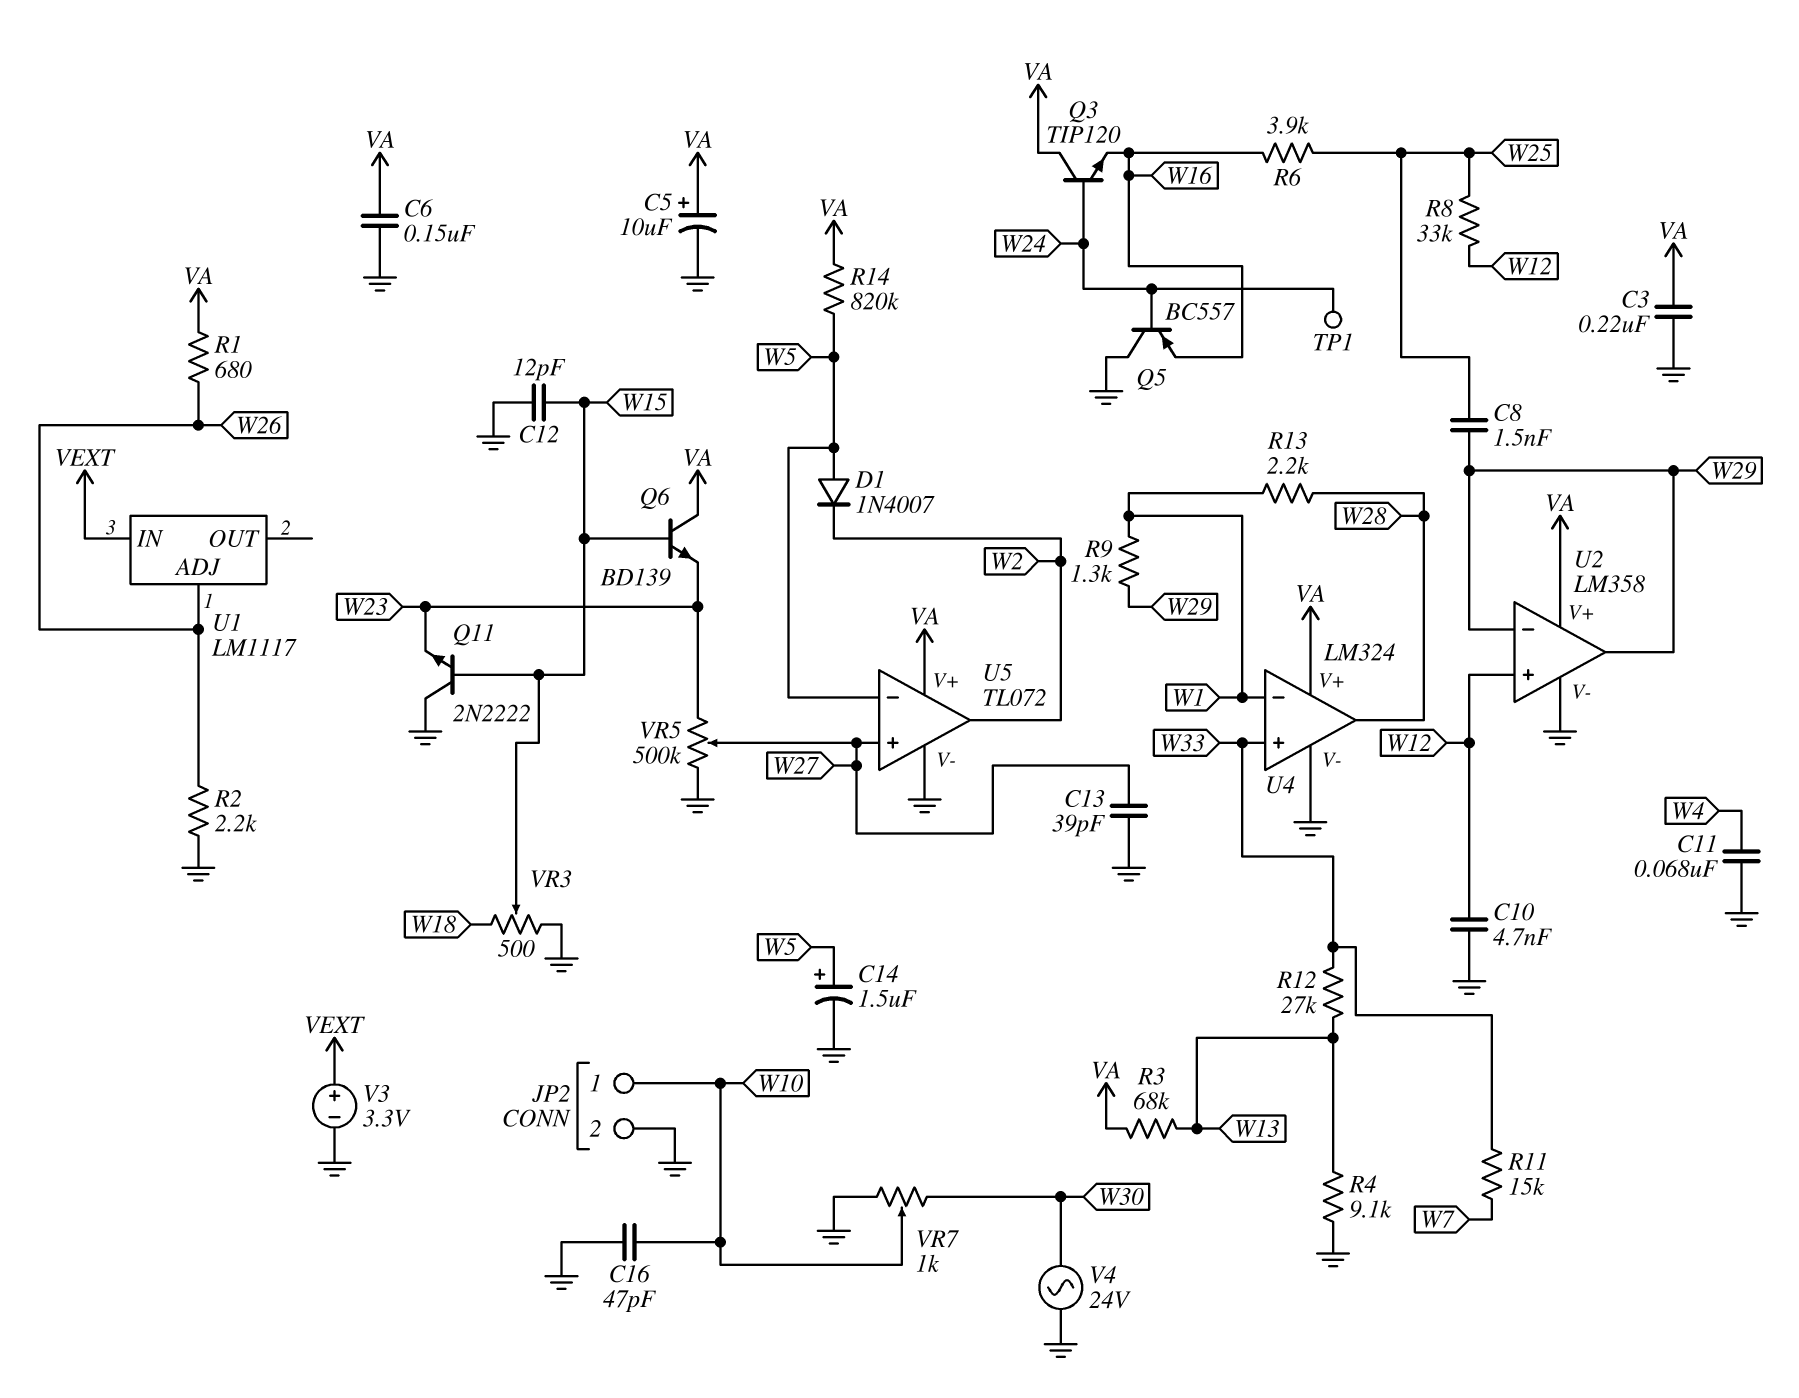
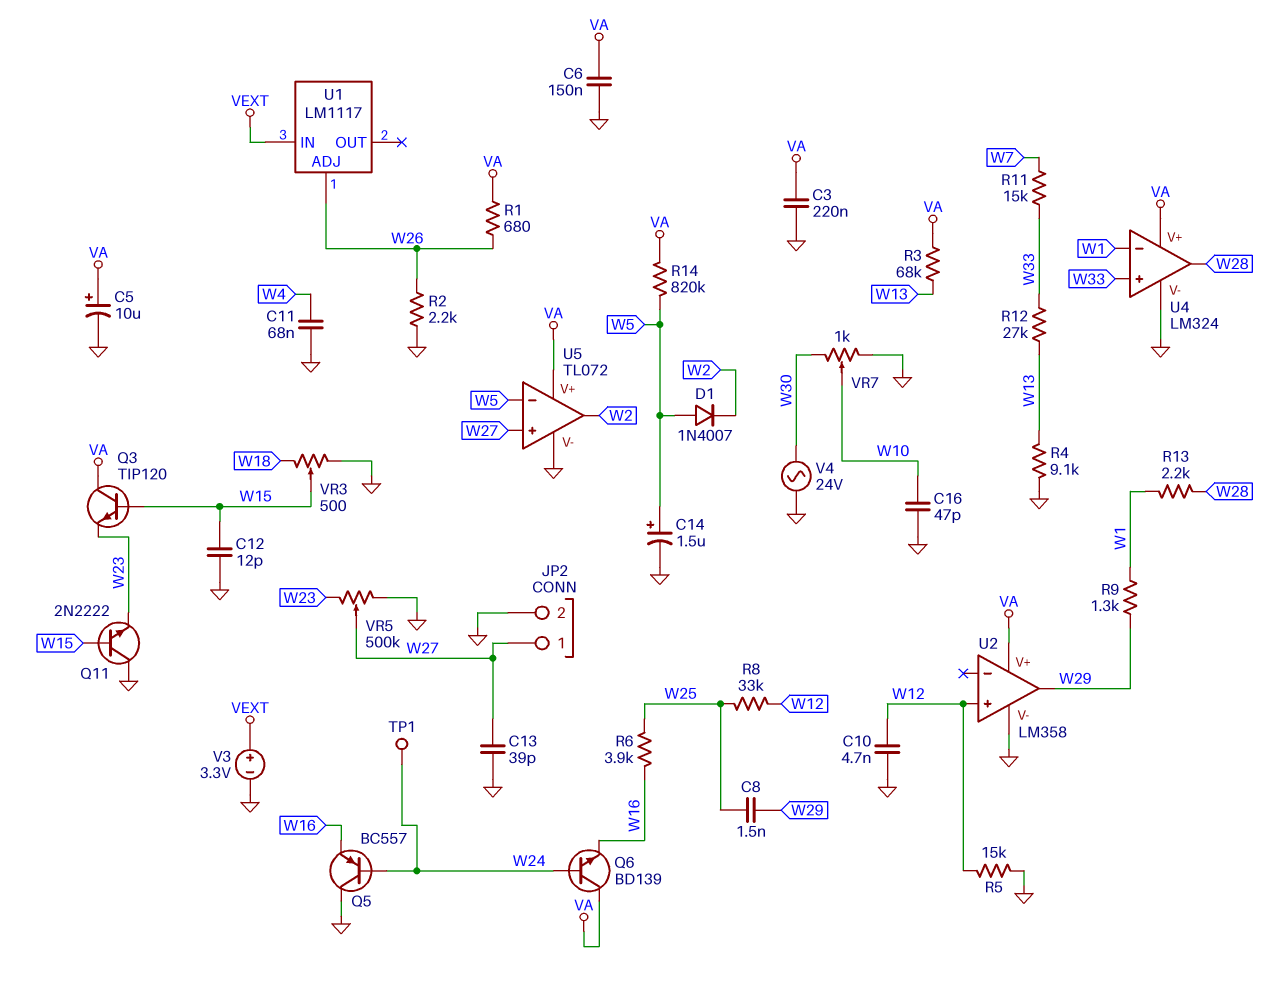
JP2 pin 1: W10 -> W27
Q3: NPN TIP120 (B W24, C VA, E W16) -> NPN TIP120 (B W15, C VA, E W23)
Q6: NPN BD139 (B W15, C VA, E W23) -> NPN BD139 (B W24, C VA, E W16)
R5: none -> 15k (GND, W12)
U2 pin in-: W29 -> none

